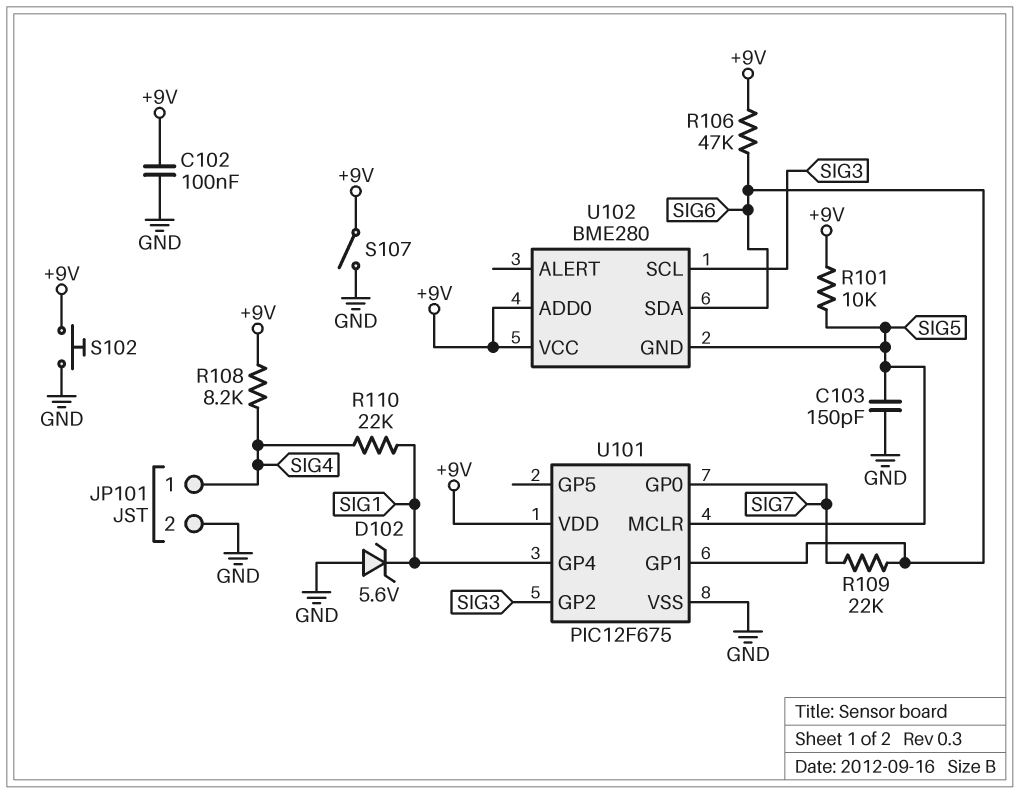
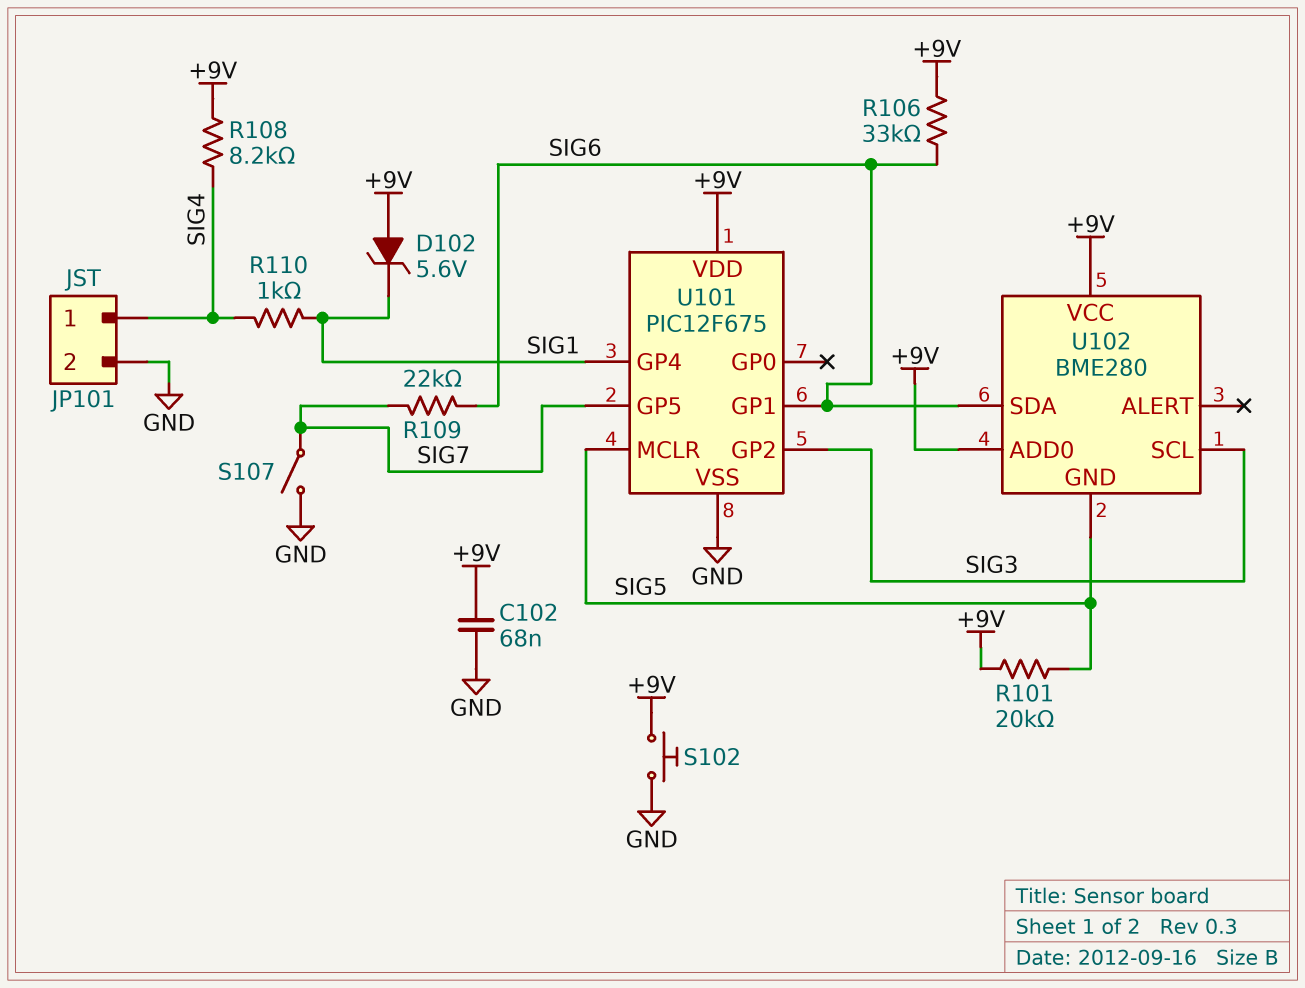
C102: 100nF (+9V, GND) -> 68nF (+9V, GND)
C103: 150pF (GND, SIG5) -> none
D102: zener 5.6V (A GND, K SIG1) -> zener 5.6V (A +9V, K SIG1)
R101: 10k (+9V, SIG5) -> 20k (+9V, SIG5)
R106: 47k (+9V, SIG6) -> 33k (+9V, SIG6)
R110: 22k (SIG1, SIG4) -> 1k (SIG1, SIG4)
S107: switch (+9V, GND) -> switch (GND, SIG7)
U101 pin GP0: SIG7 -> none
U101 pin GP5: none -> SIG7

